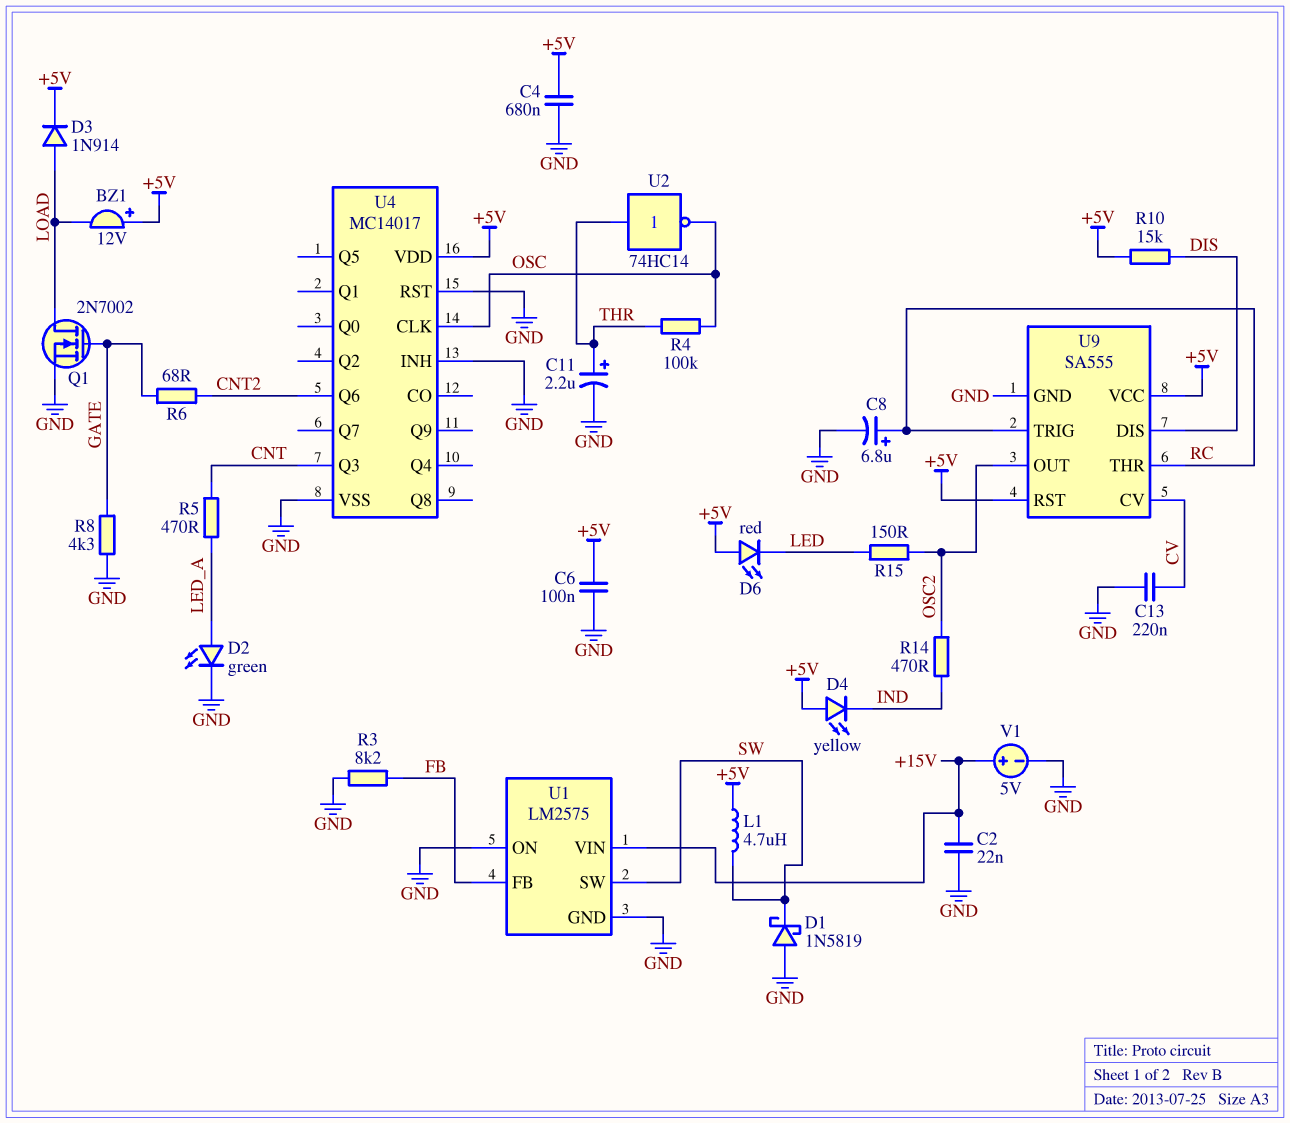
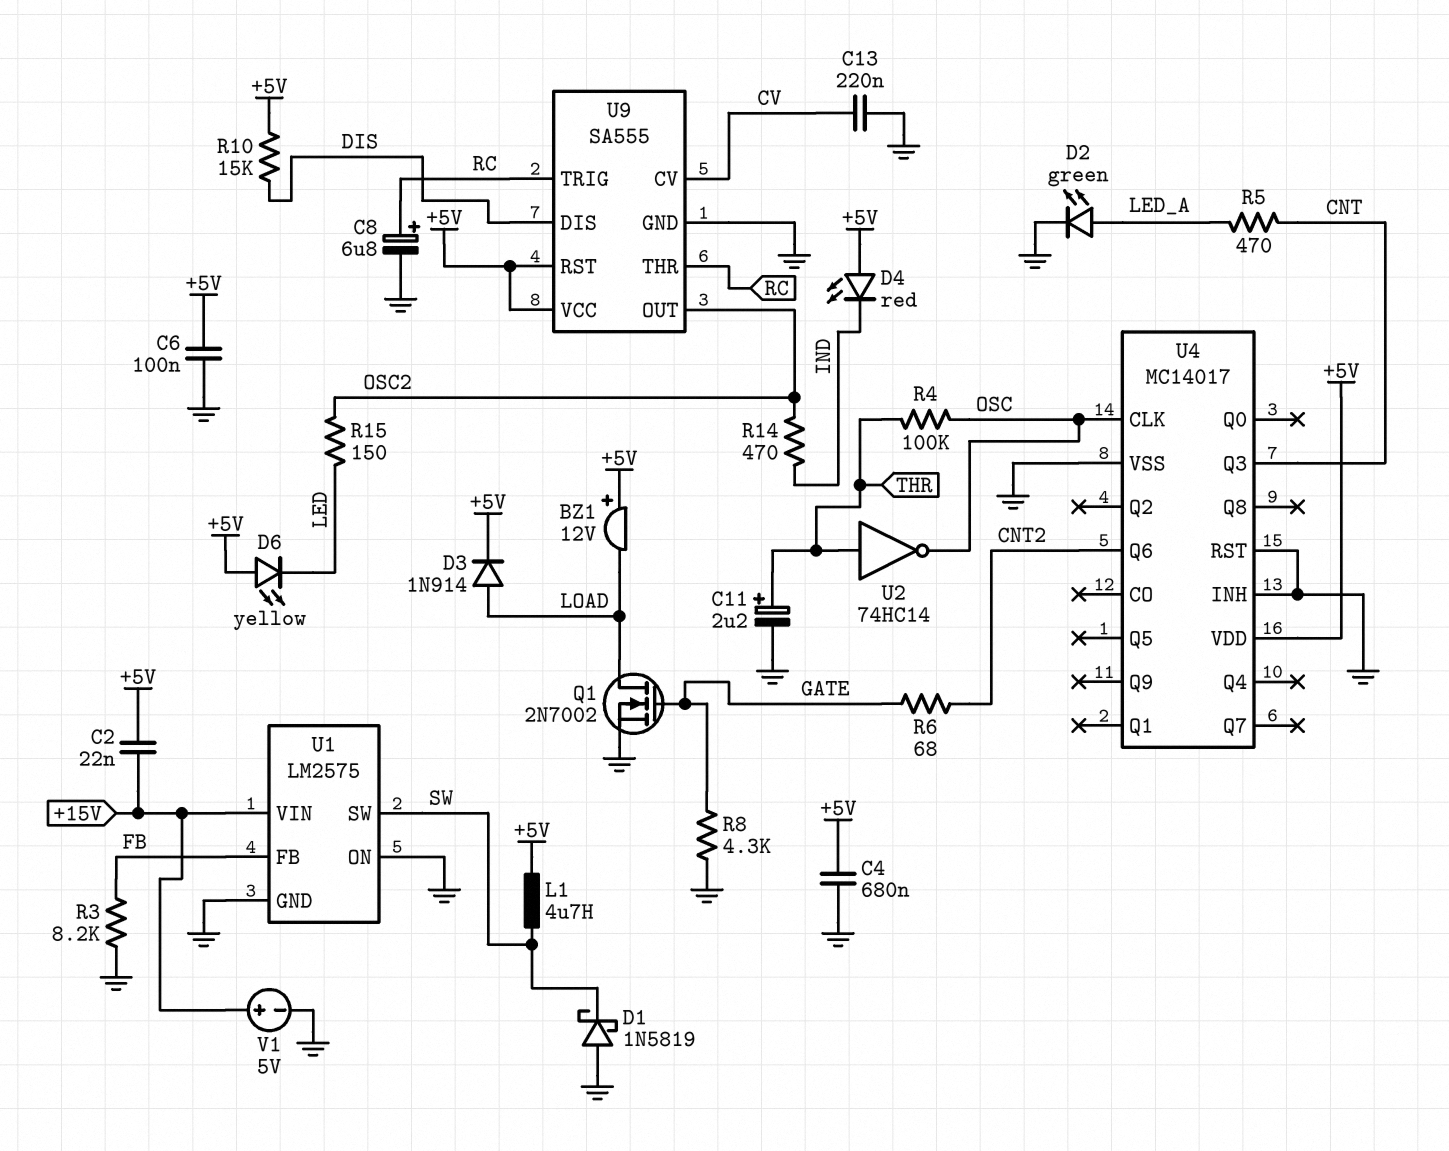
C2: 22nF (+15V, GND) -> 22nF (+5V, +15V)
D4: LED yellow (A +5V, K IND) -> LED red (A +5V, K IND)
D6: LED red (A +5V, K LED) -> LED yellow (A +5V, K LED)

